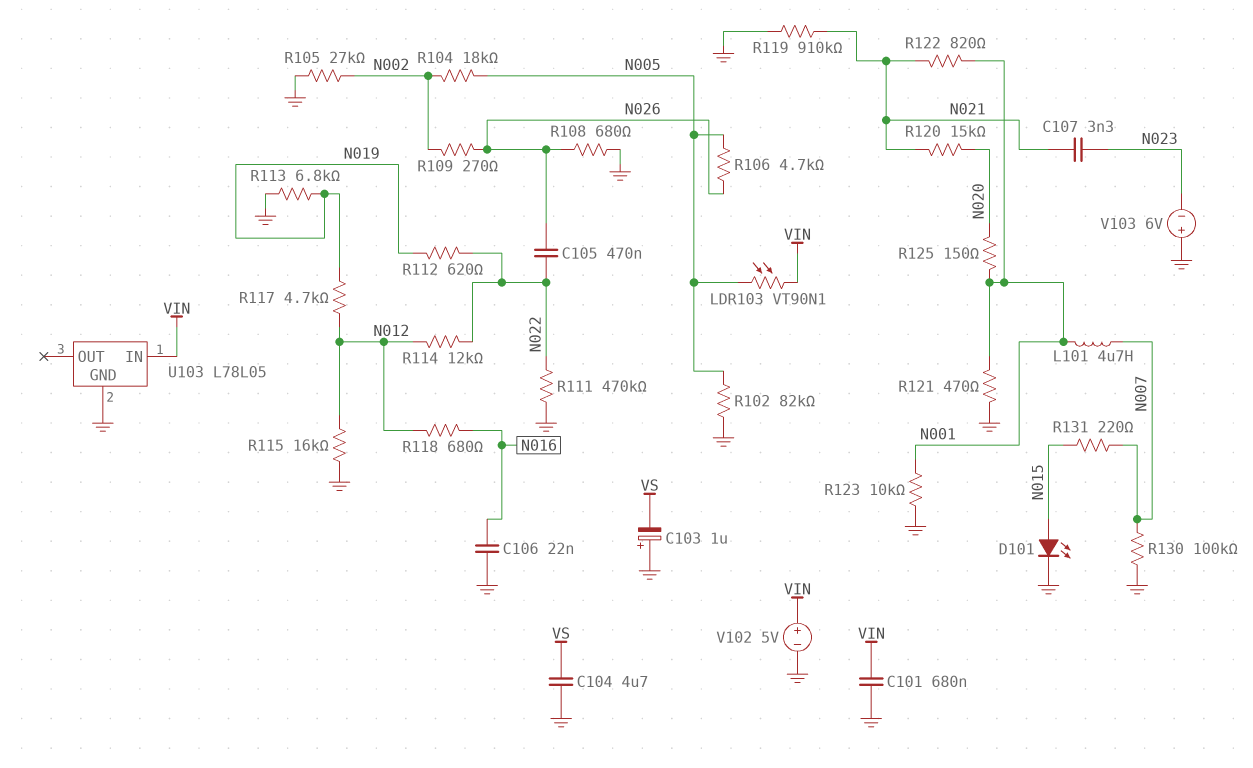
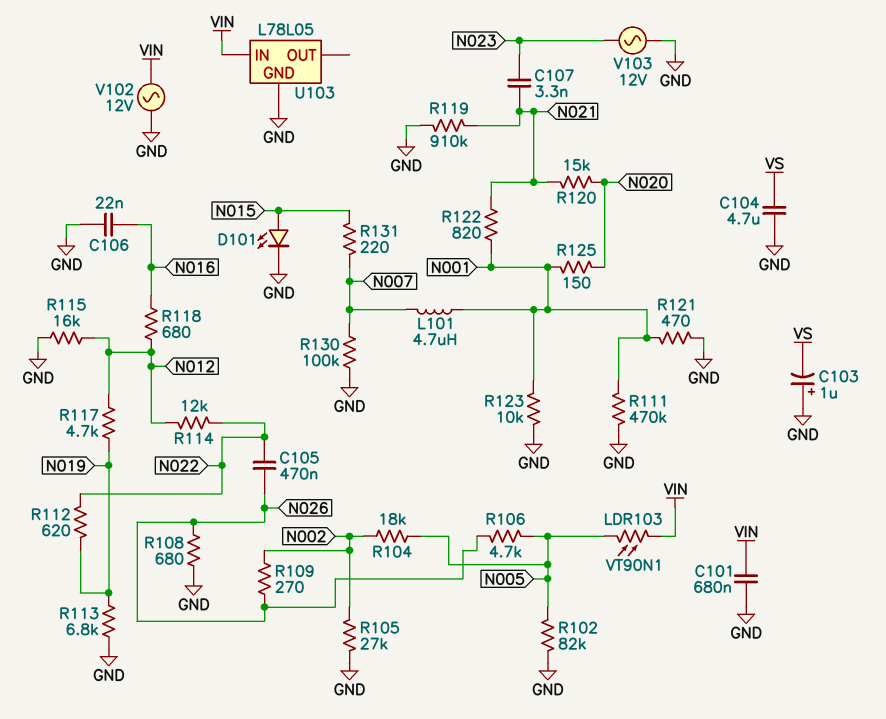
R111: 470k (GND, N022) -> 470k (GND, N001)
V102: 5V (plus VIN, minus GND) -> AC 12V (GND, VIN)
V103: 6V (plus GND, minus N023) -> AC 12V (GND, N023)

